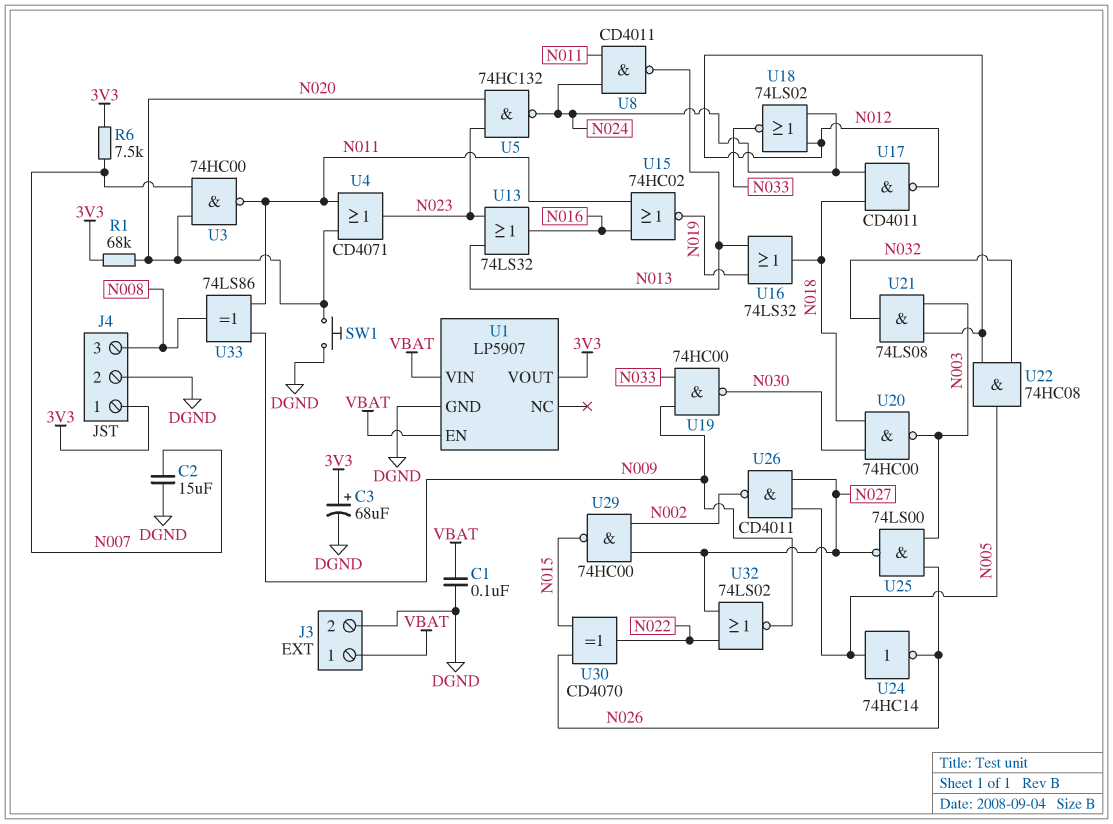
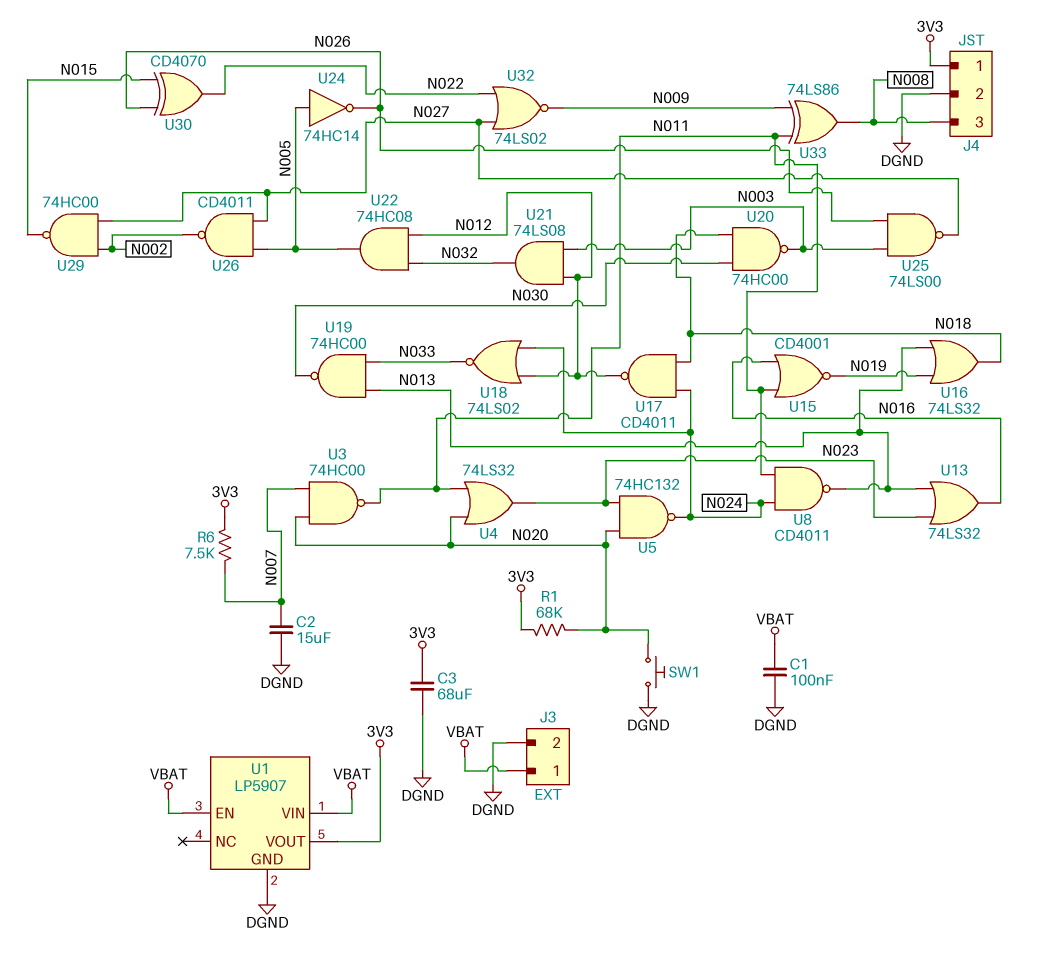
C3: 68uF (plus 3V3, minus DGND) -> 68uF (3V3, DGND)
U4: OR CD4071 (in N011, in N020, out N023) -> OR 74LS32 (in N011, in N020, out N023)
U15: NOR 74HC02 (in N011, in N016, out N019) -> NOR CD4001 (in N011, in N016, out N019)
U19: NAND 74HC00 (in N009, in N033, out N030) -> NAND 74HC00 (in N013, in N033, out N030)

